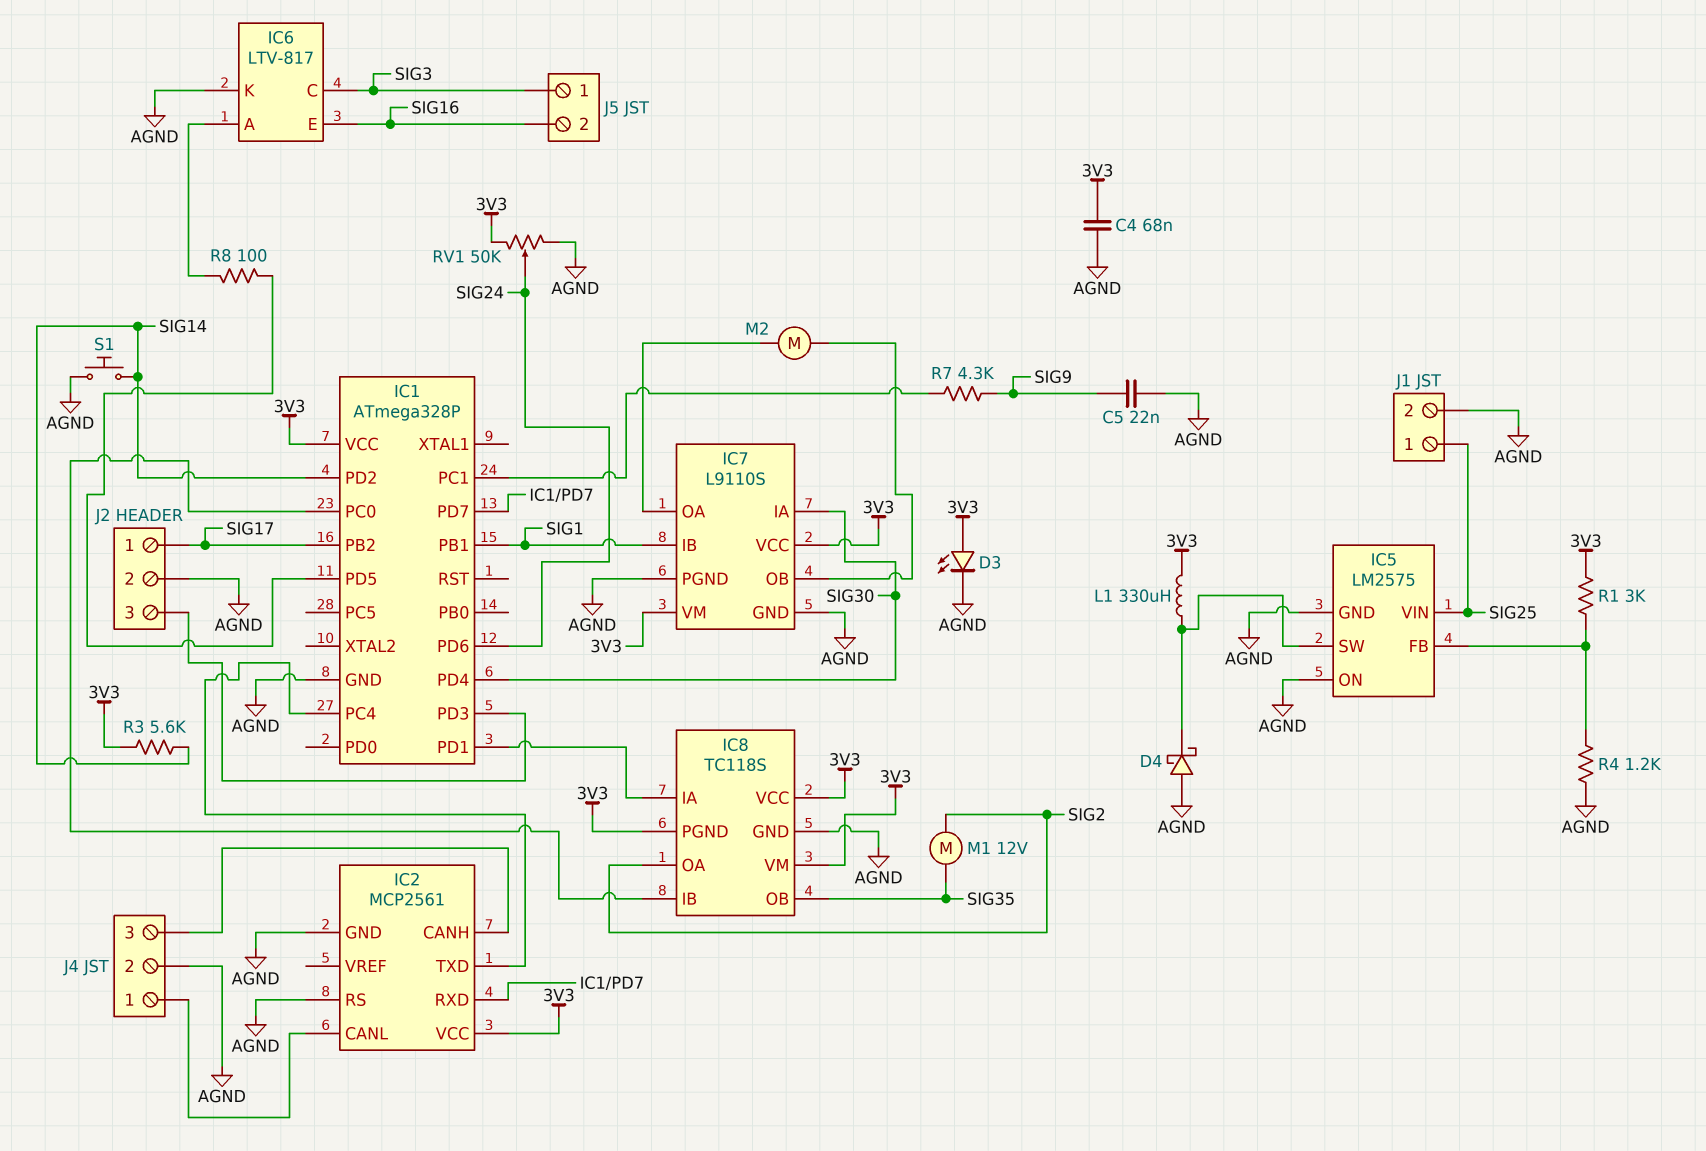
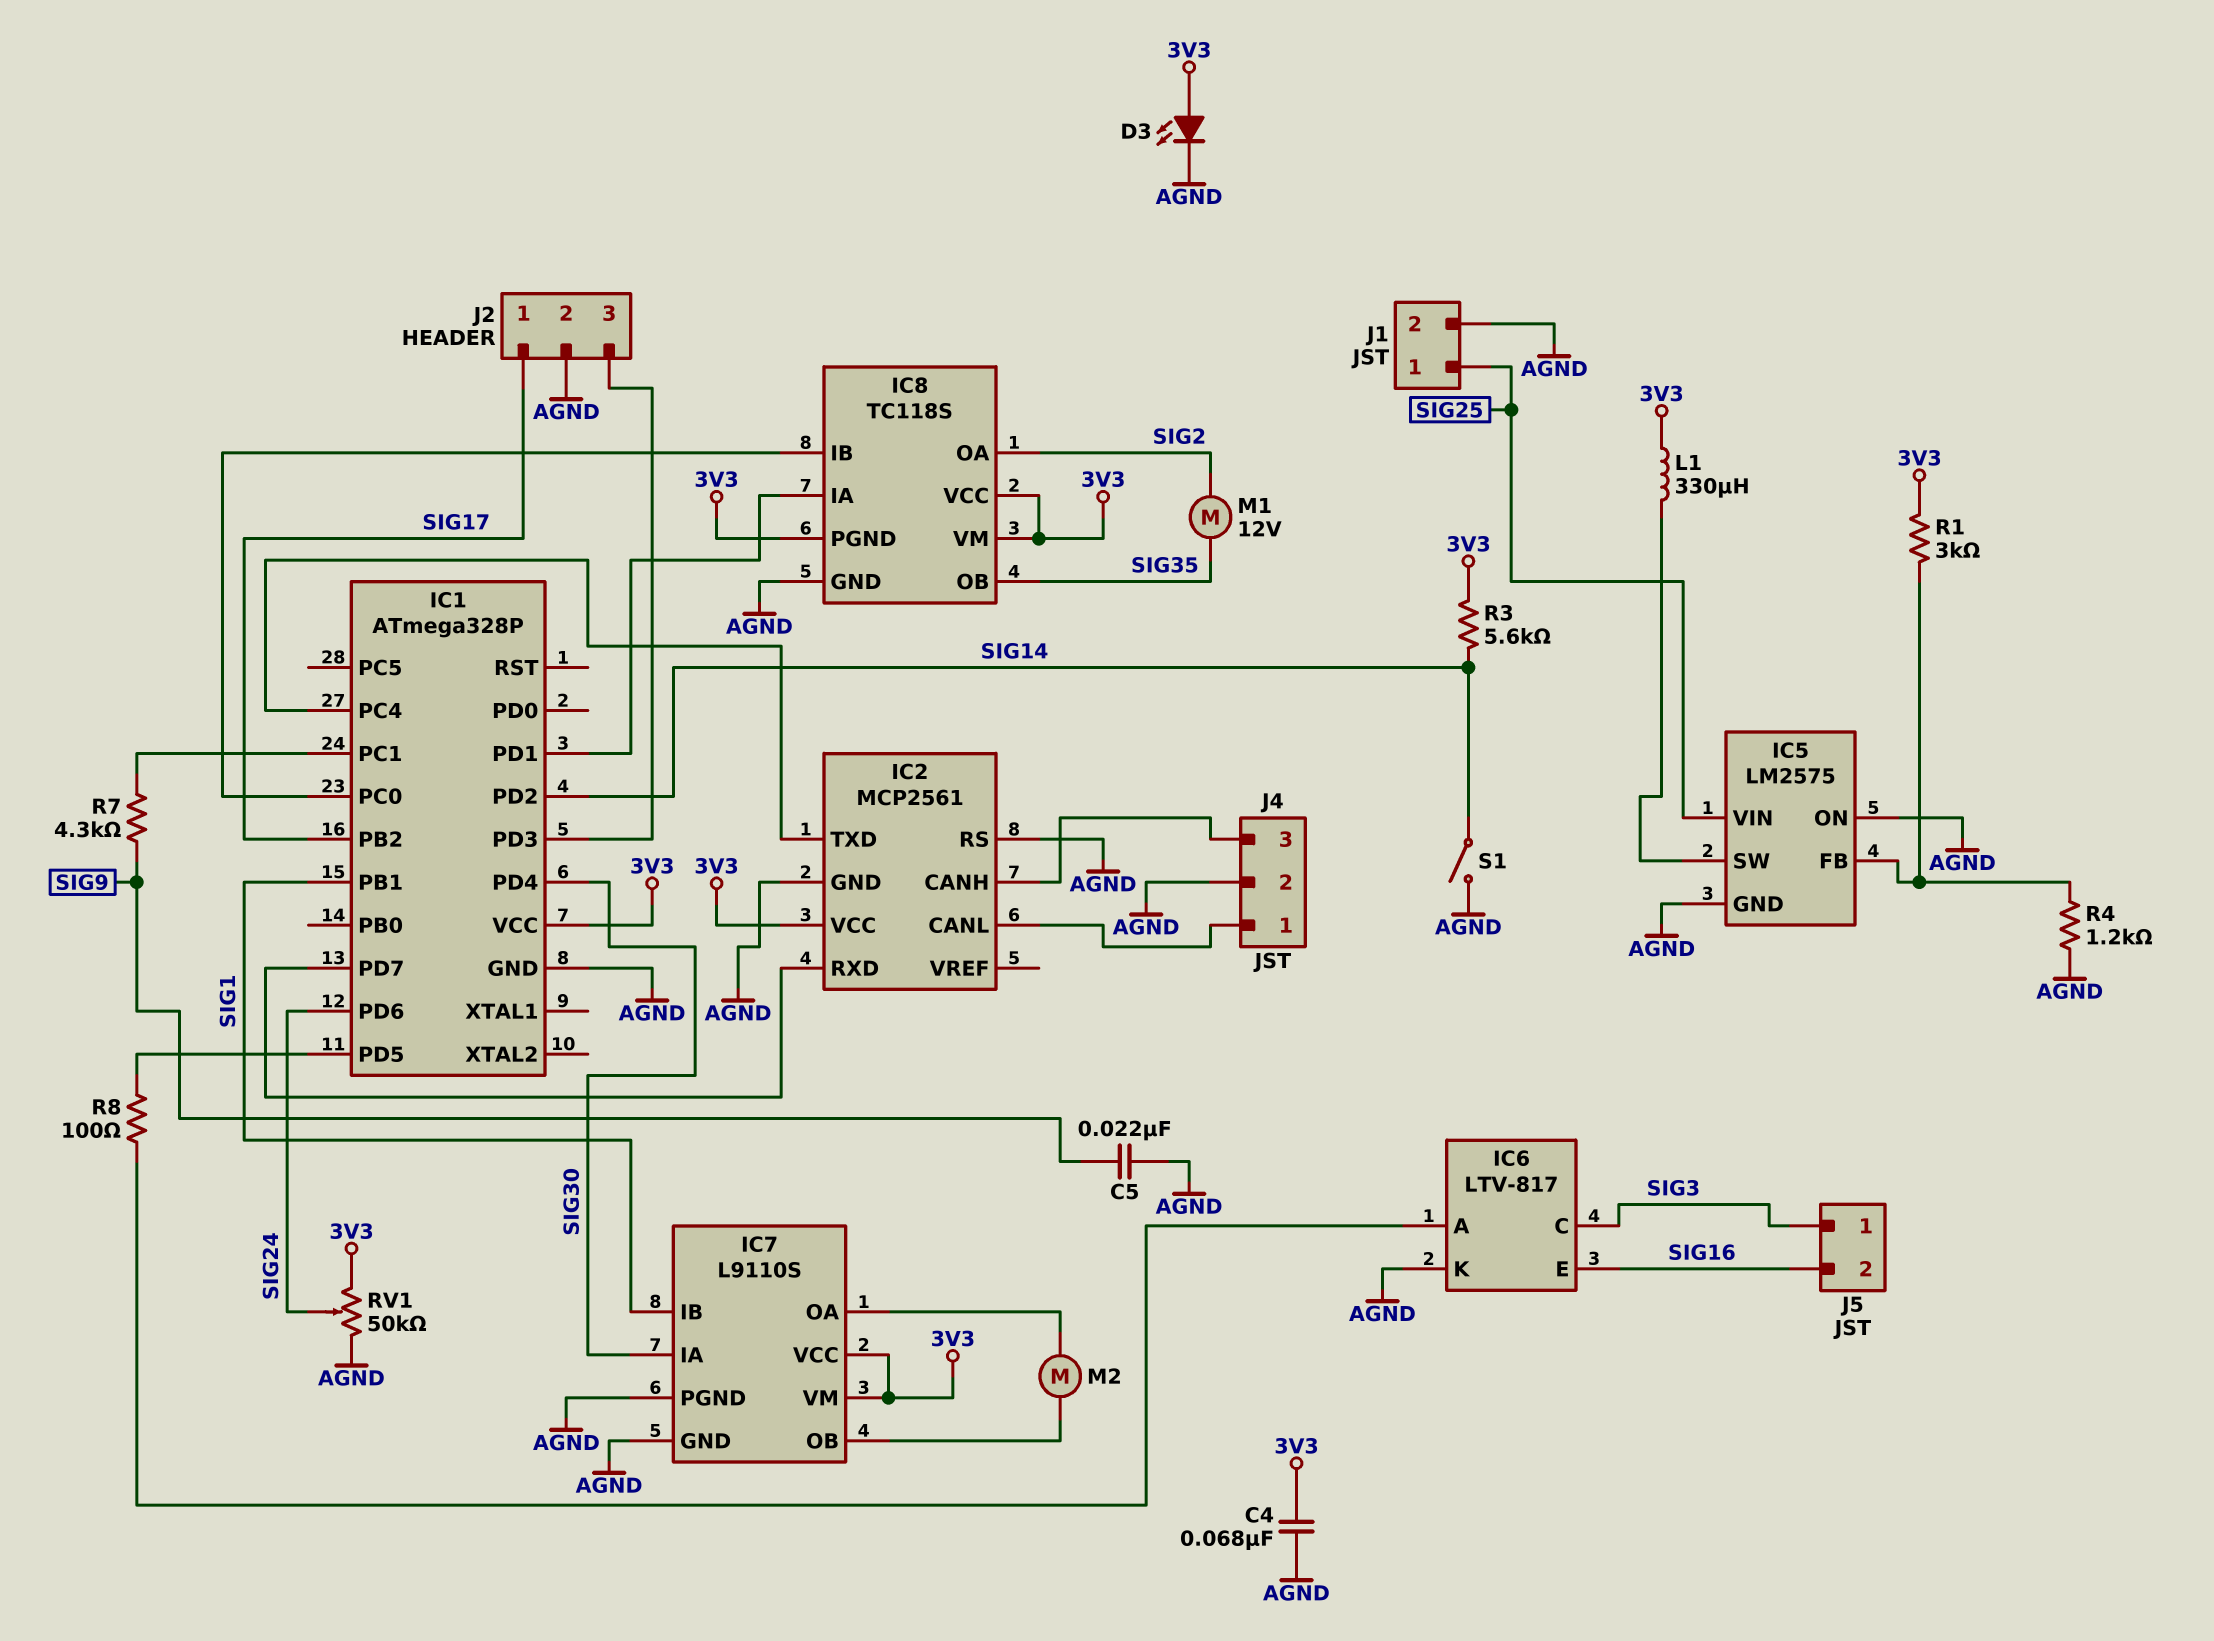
D4: schottky (A AGND, K IC5/SW) -> none
S1: button (AGND, SIG14) -> switch (AGND, SIG14)

